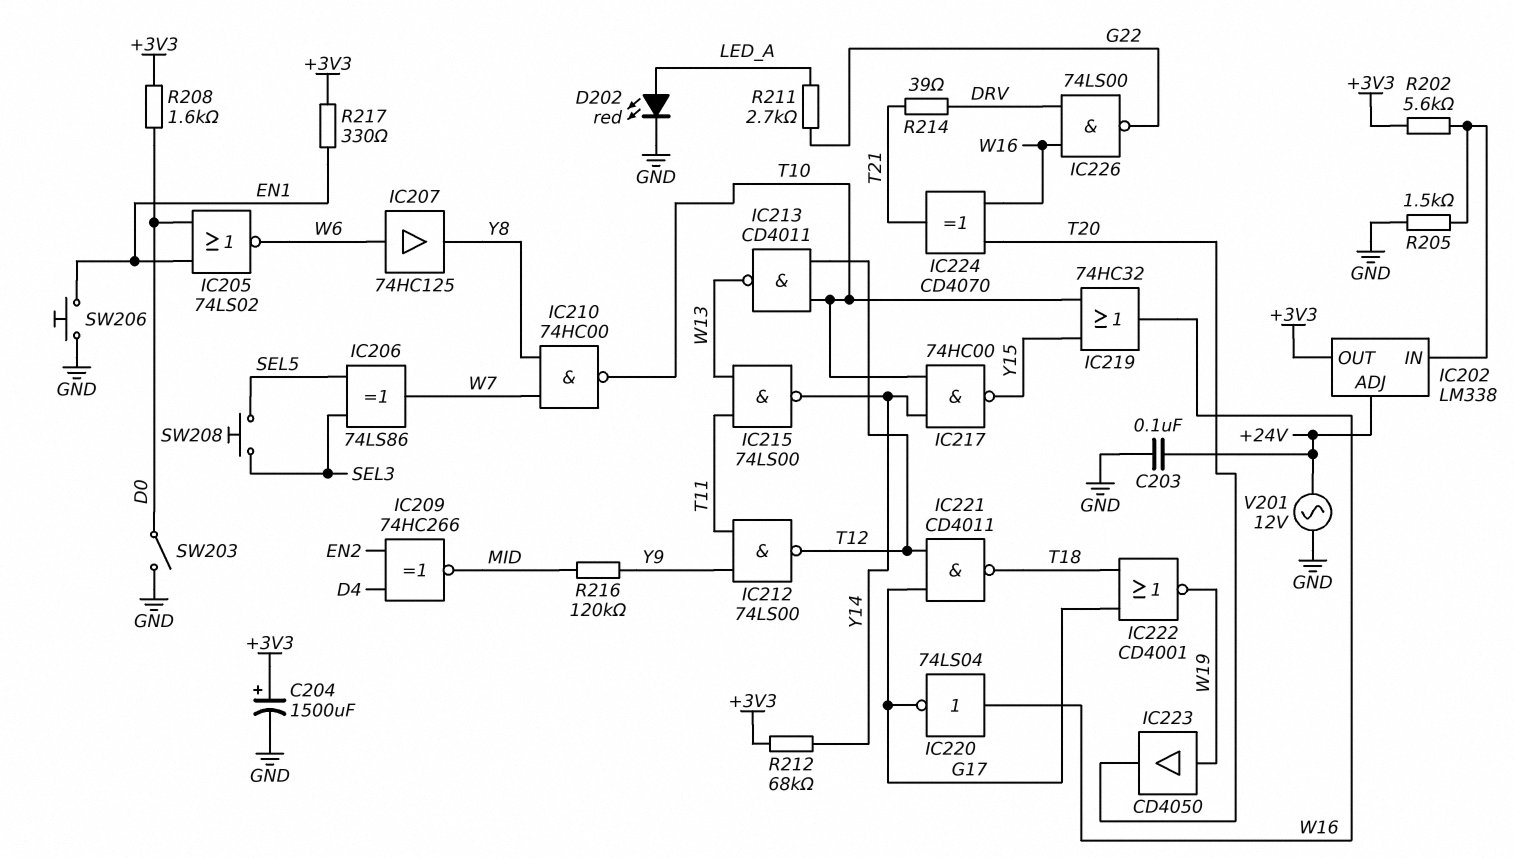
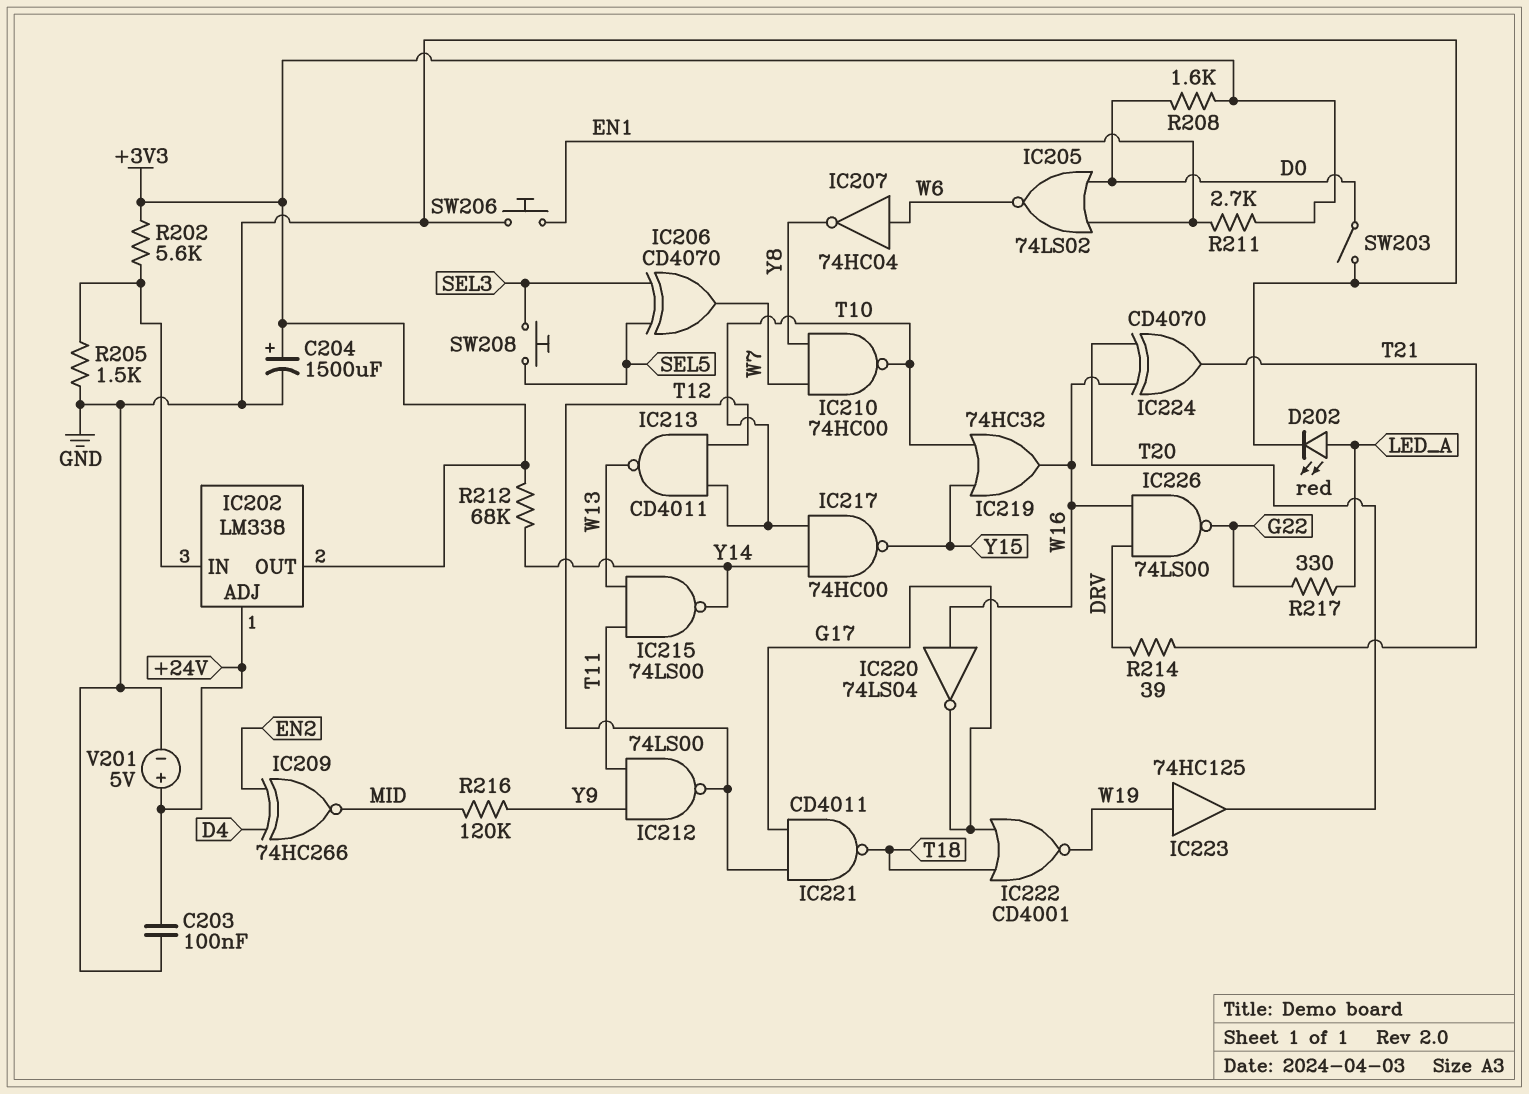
IC206: XOR 74LS86 (in SEL3, in SEL5, out W7) -> XOR CD4070 (in SEL3, in SEL5, out W7)
IC207: buffer 74HC125 (in W6, out Y8) -> NOT 74HC04 (in W6, out Y8)
IC223: buffer CD4050 (in W19, out T20) -> buffer 74HC125 (in W19, out T20)
R211: 2.7k (G22, LED_A) -> 2.7k (+3V3, EN1)
R217: 330 (+3V3, EN1) -> 330 (G22, LED_A)
V201: AC 12V (+24V, GND) -> 5V (plus +24V, minus GND)

